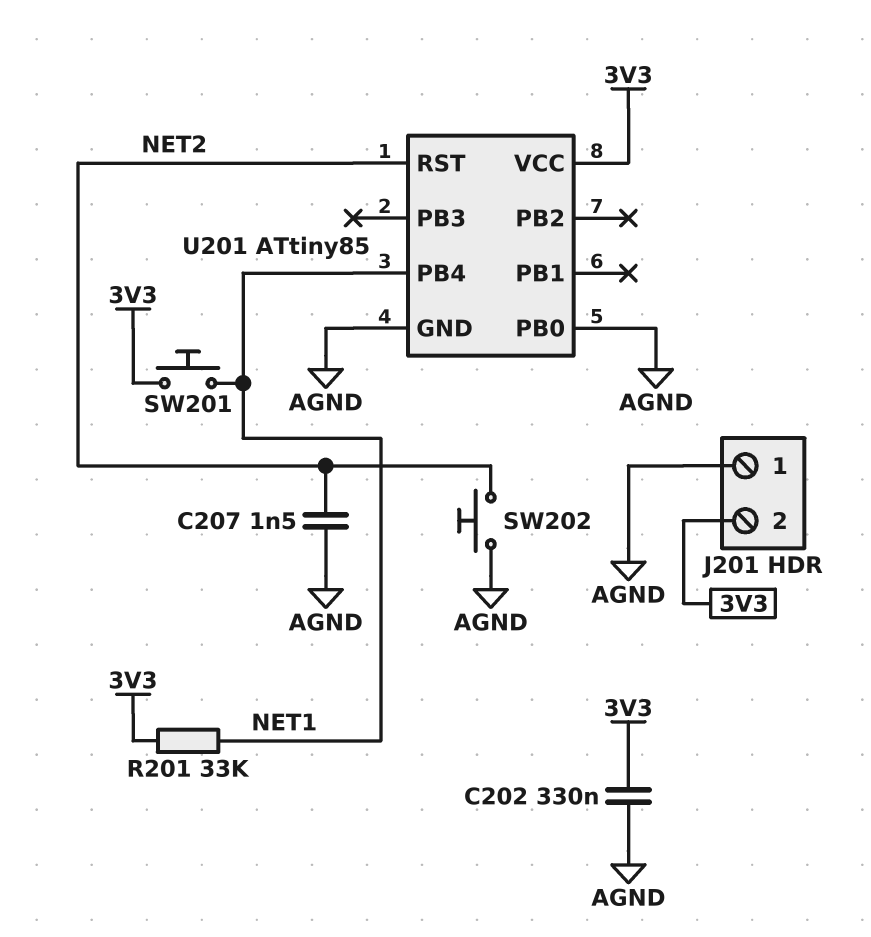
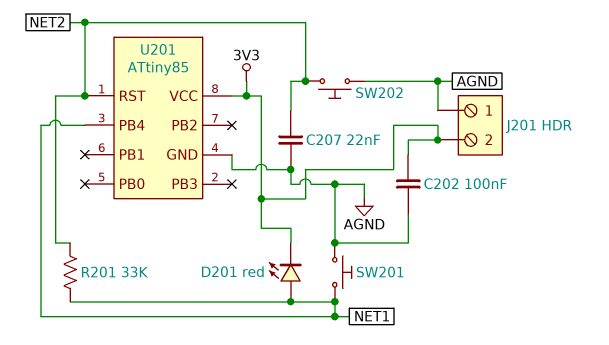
C202: 330nF (3V3, AGND) -> 100nF (3V3, AGND)
C207: 1.5nF (AGND, NET2) -> 22nF (AGND, NET2)
D201: none -> LED red (A NET1, K 3V3)
R201: 33k (3V3, NET1) -> 33k (NET1, NET2)
SW201: button (3V3, NET1) -> button (AGND, NET1)
U201 pin PB0: AGND -> none

